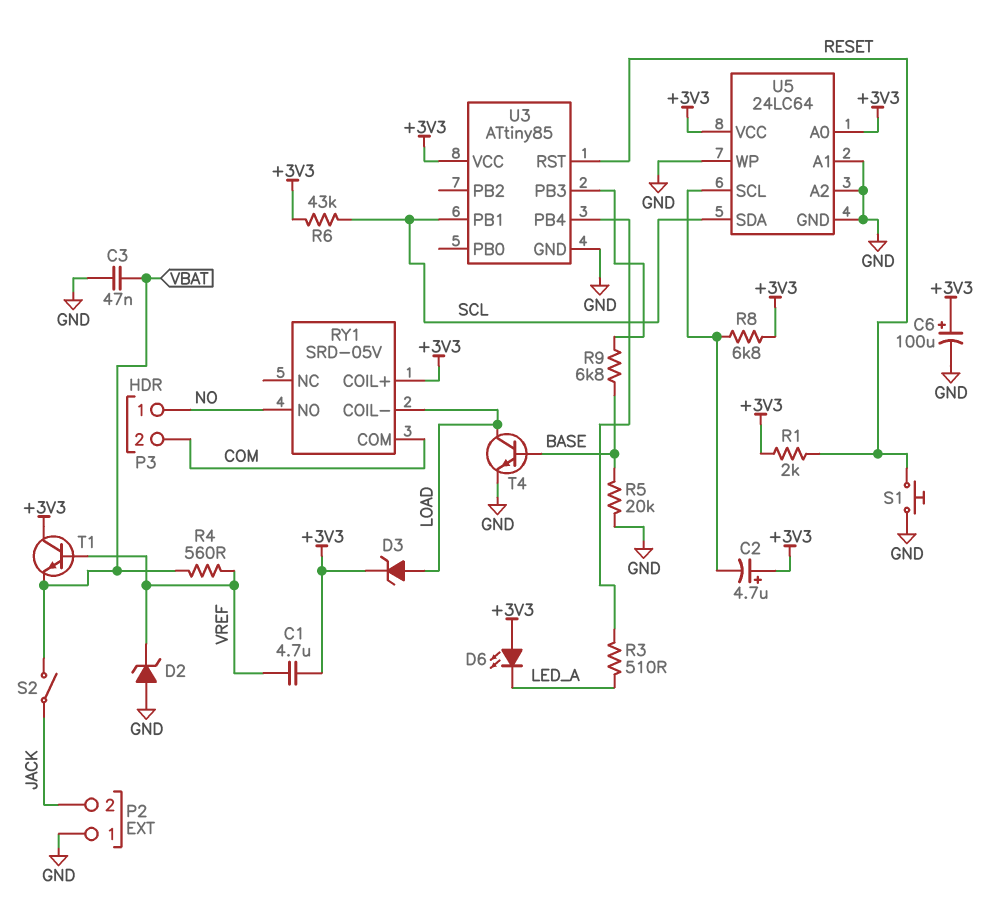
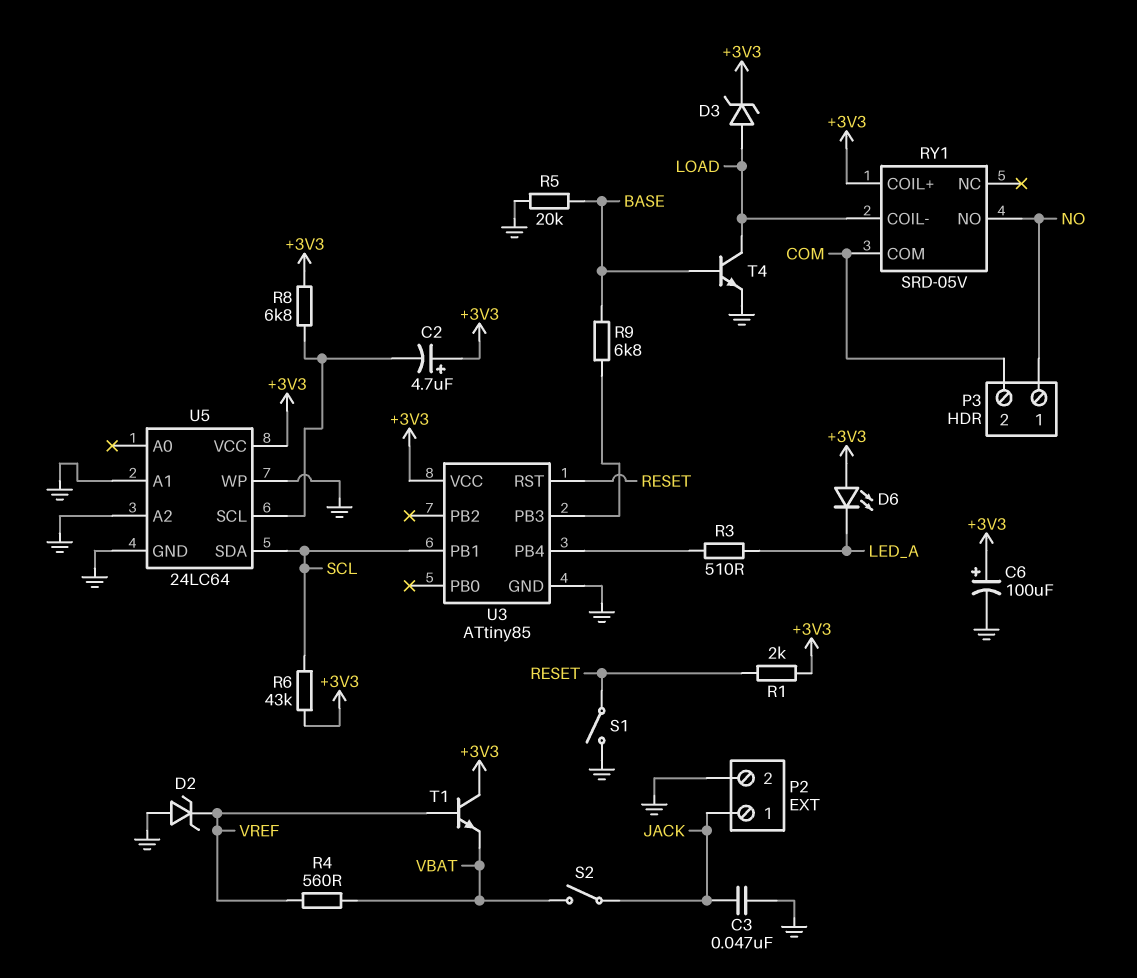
C1: 4.7uF (+3V3, VREF) -> none
C3: 47nF (GND, VBAT) -> 47nF (GND, JACK)
P2 pin 1: GND -> JACK
P2 pin 2: JACK -> GND
S1: button (GND, RESET) -> switch (GND, RESET)
U5 pin A0: +3V3 -> none

